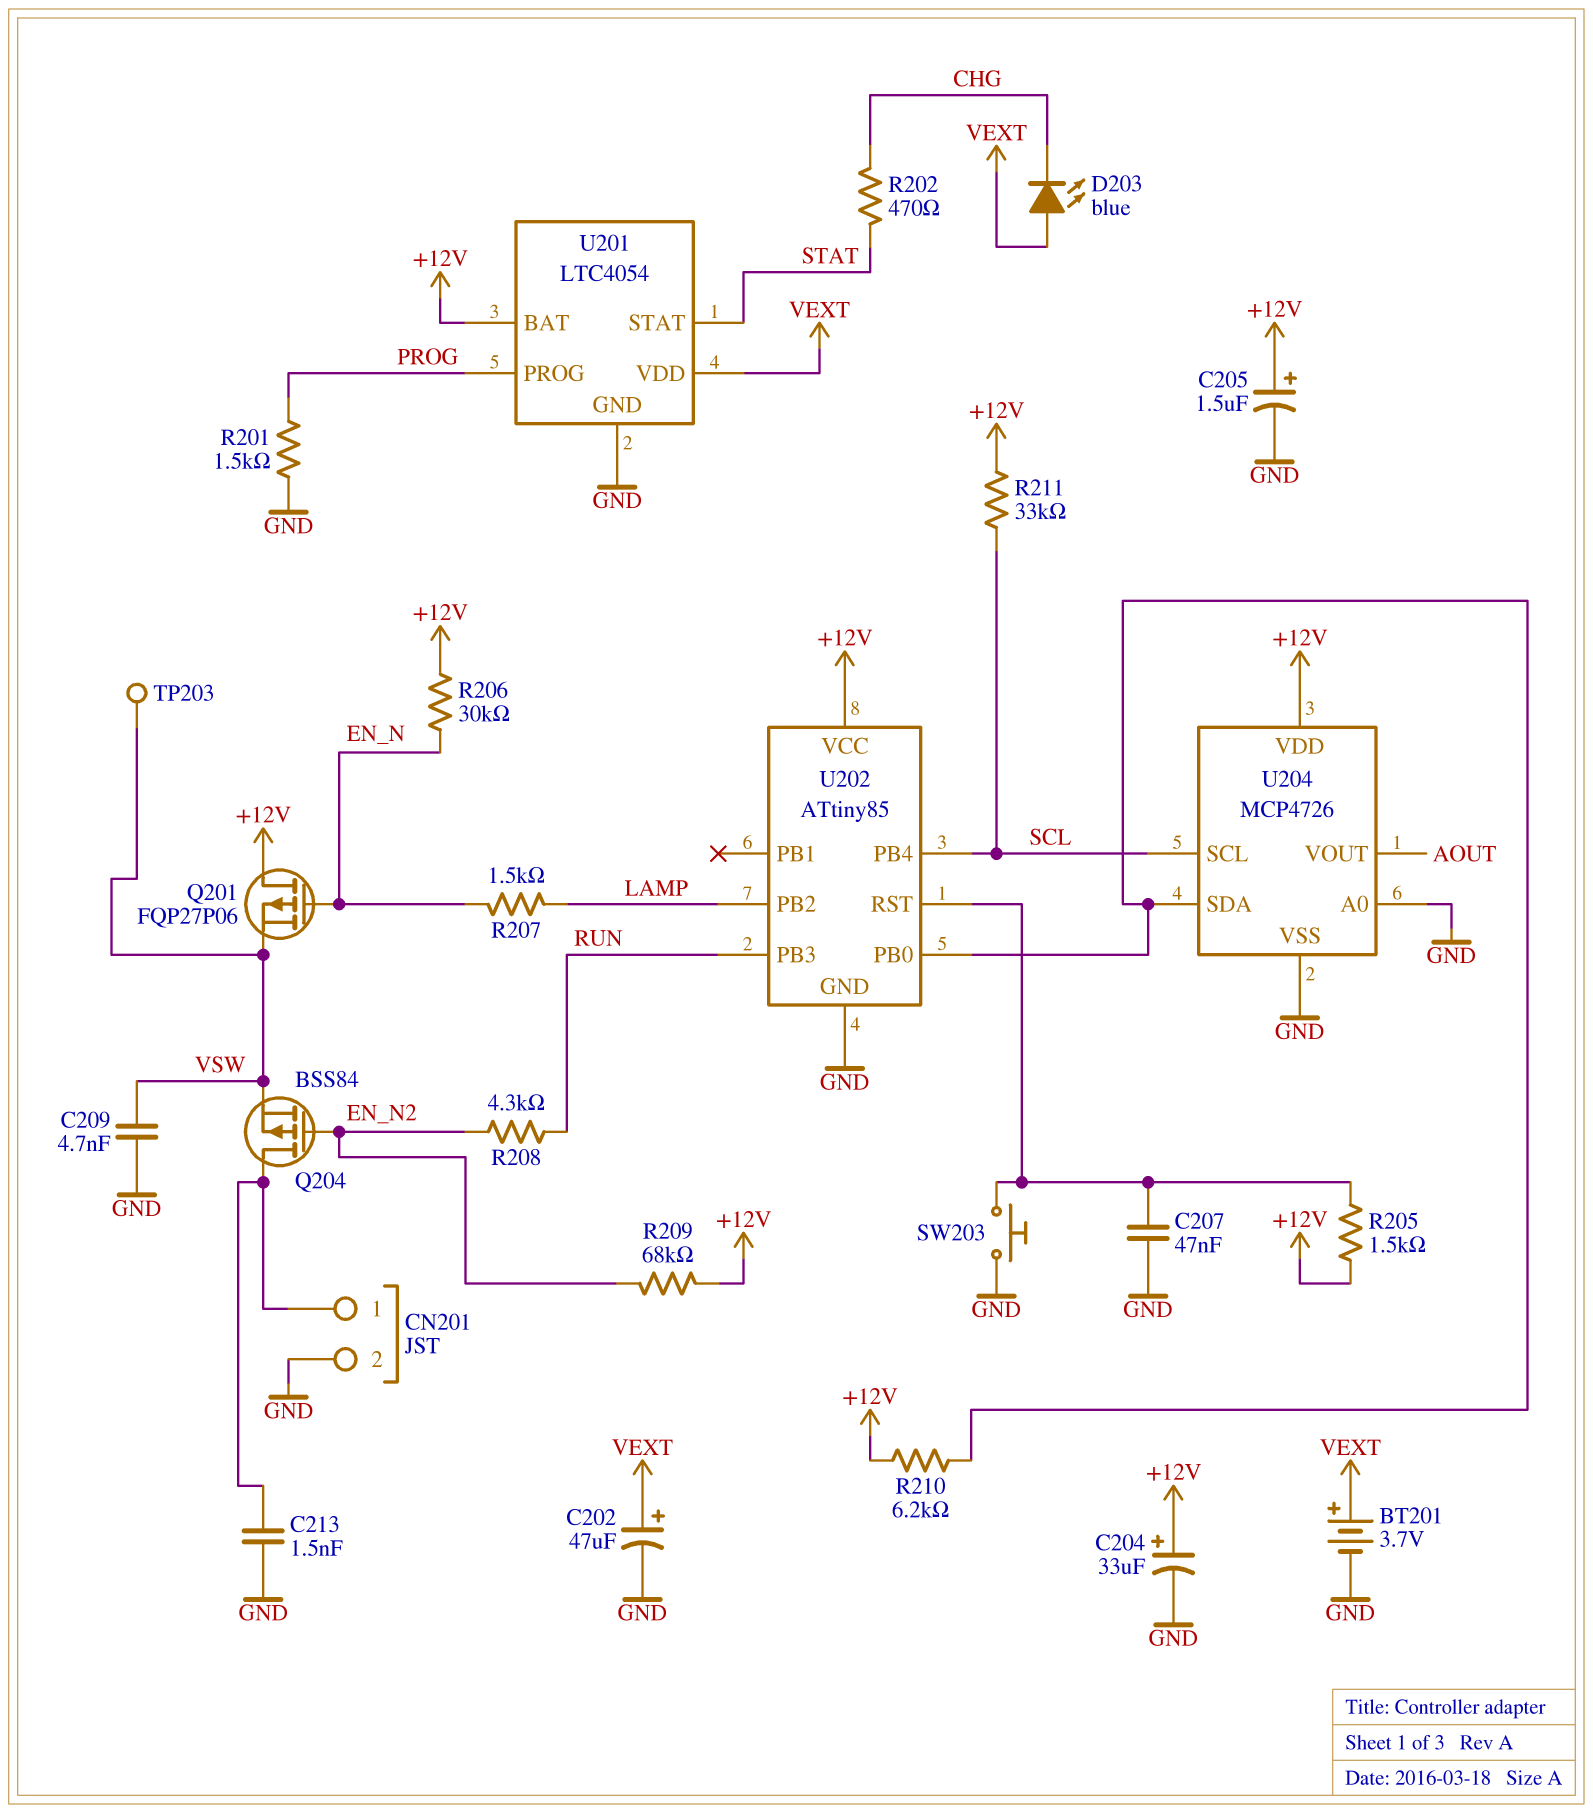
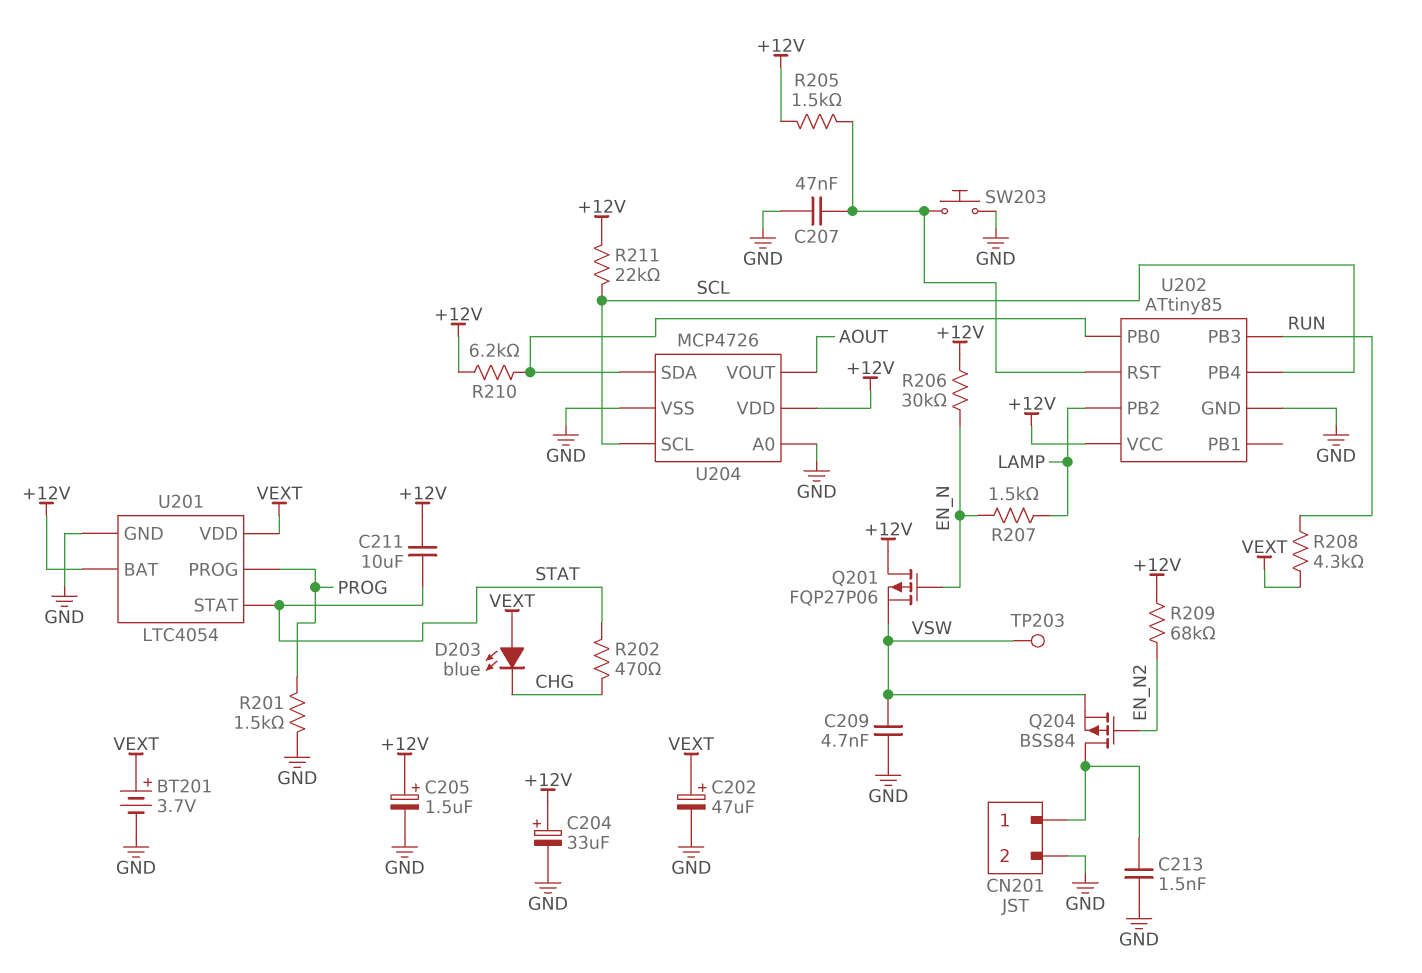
C211: none -> 10uF (+12V, STAT)
R208: 4.3k (EN_N2, RUN) -> 4.3k (RUN, VEXT)
R211: 33k (+12V, SCL) -> 22k (+12V, SCL)

